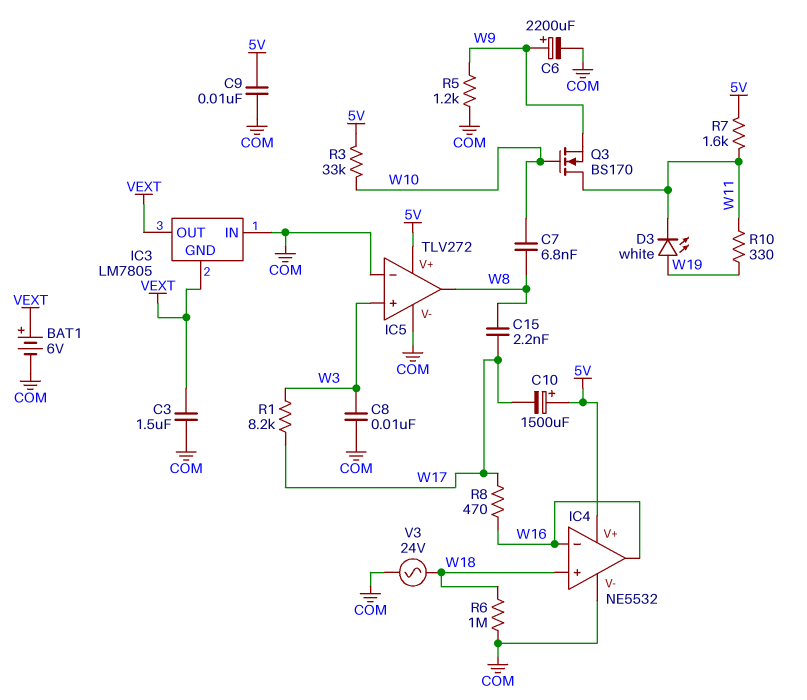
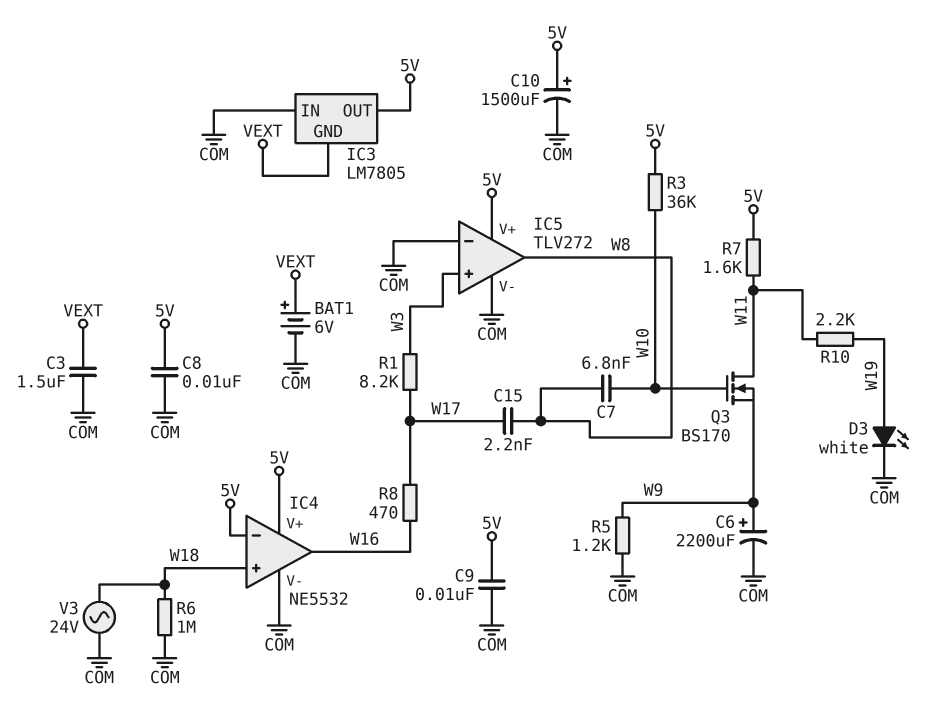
C8: 10nF (COM, W3) -> 10nF (5V, COM)
C10: 1500uF (plus 5V, minus W17) -> 1500uF (plus 5V, minus COM)
D3: LED white (A W19, K W11) -> LED white (A W19, K COM)
IC3 pin OUT: VEXT -> 5V
IC4 pin in-: W16 -> 5V
R3: 33k (5V, W10) -> 36k (5V, W10)
R10: 330 (W11, W19) -> 2.2k (W11, W19)

